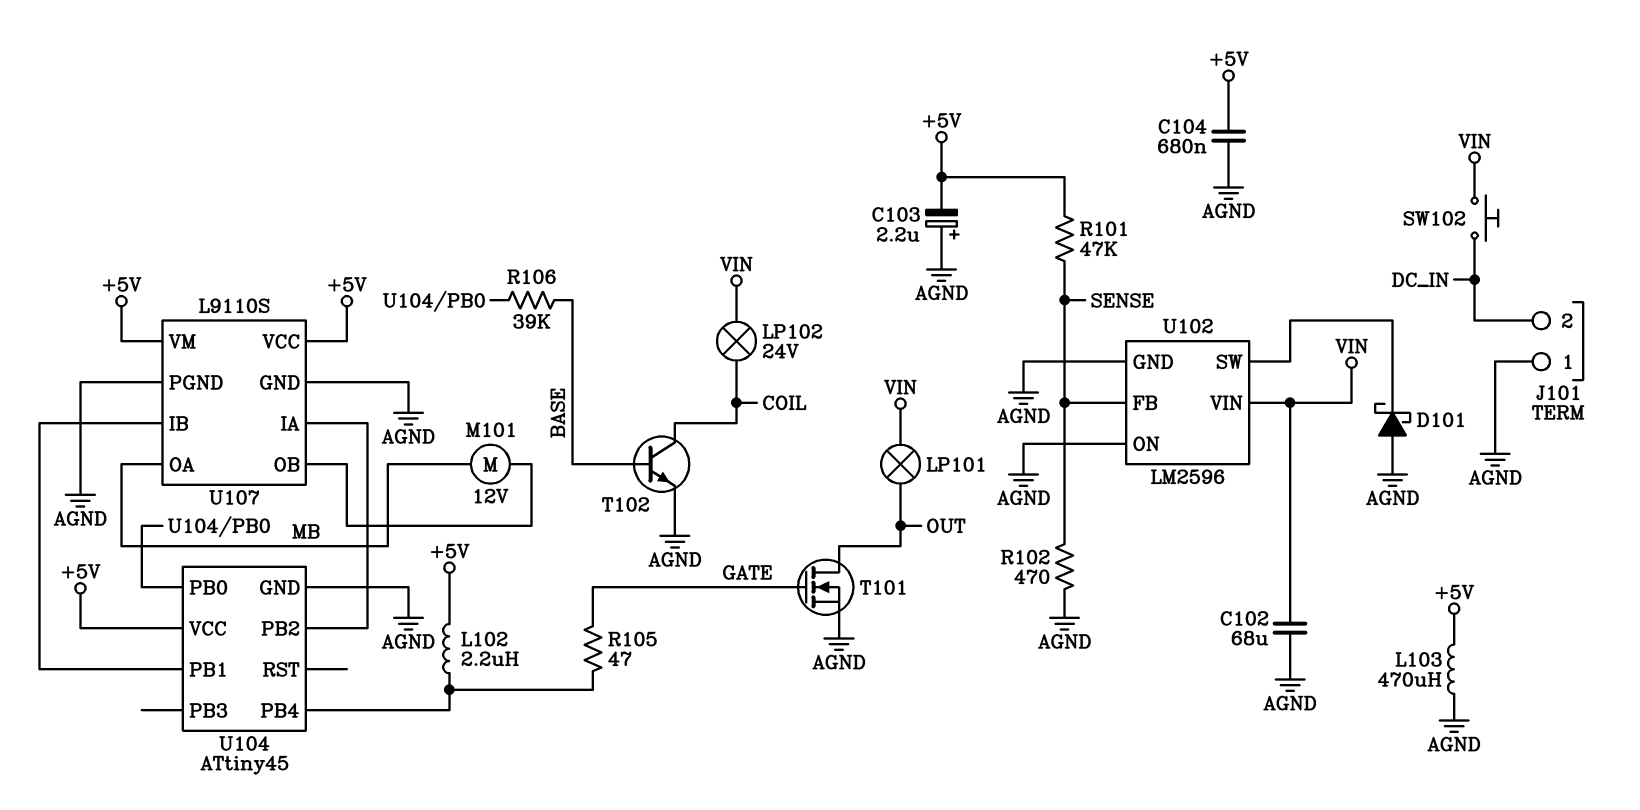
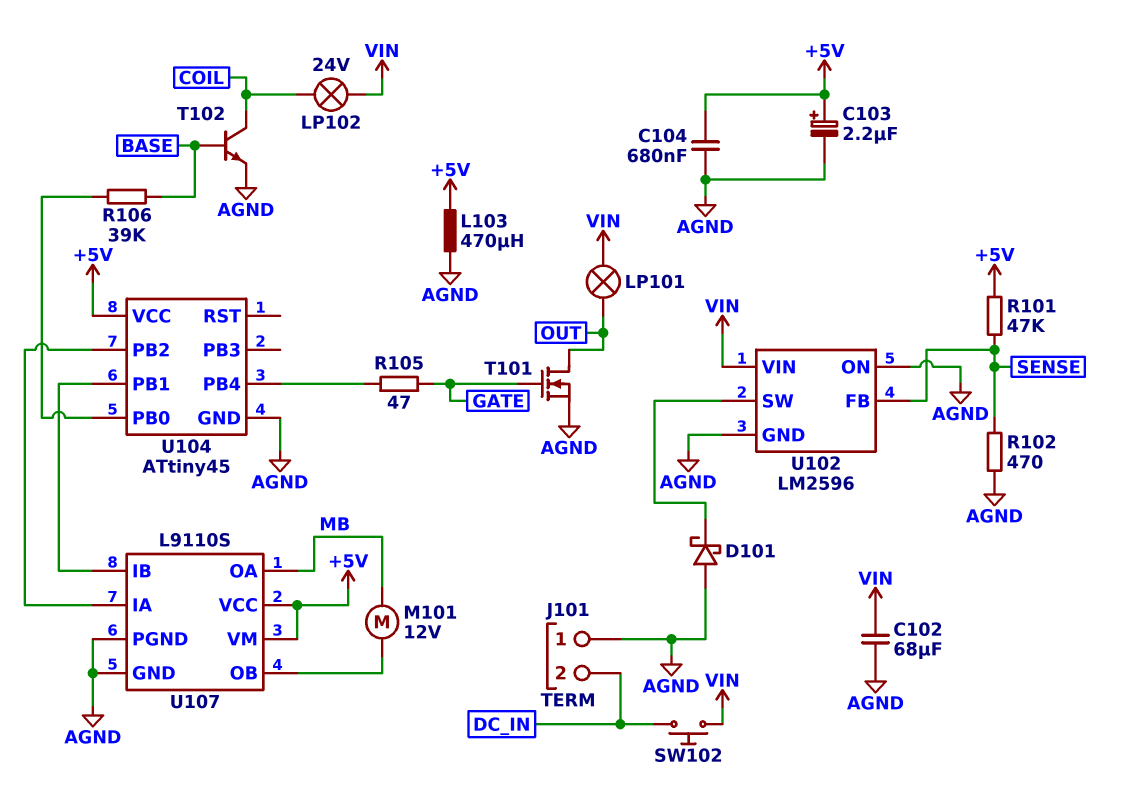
C103: 2.2uF (plus AGND, minus +5V) -> 2.2uF (plus +5V, minus AGND)
L102: 2.2uH (+5V, U104/PB4) -> none

